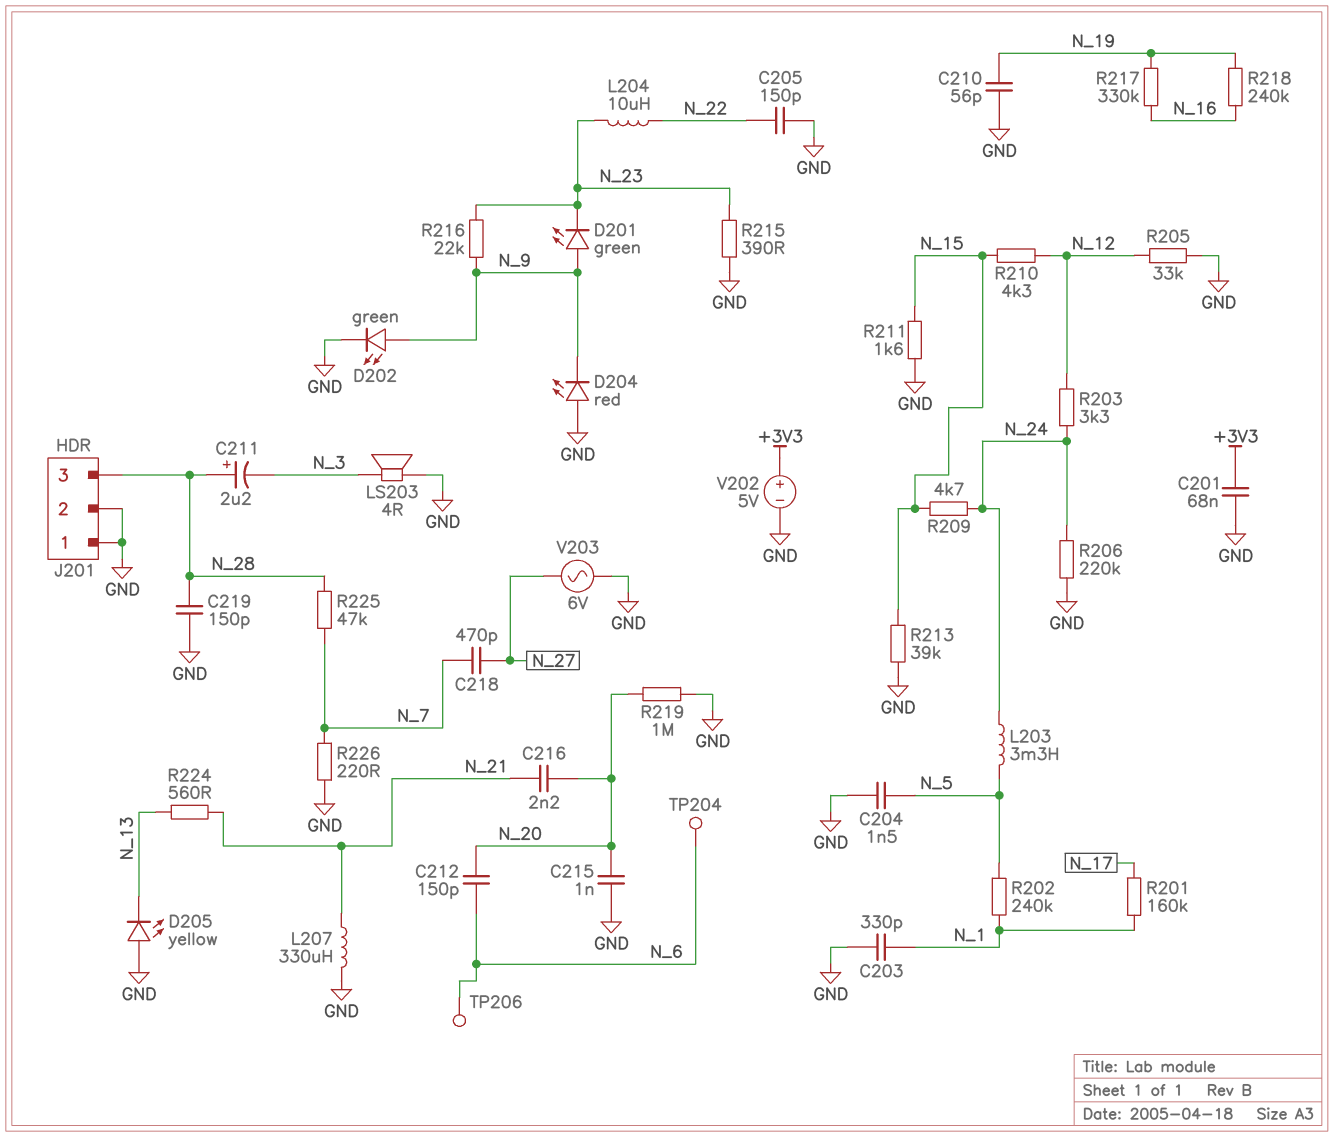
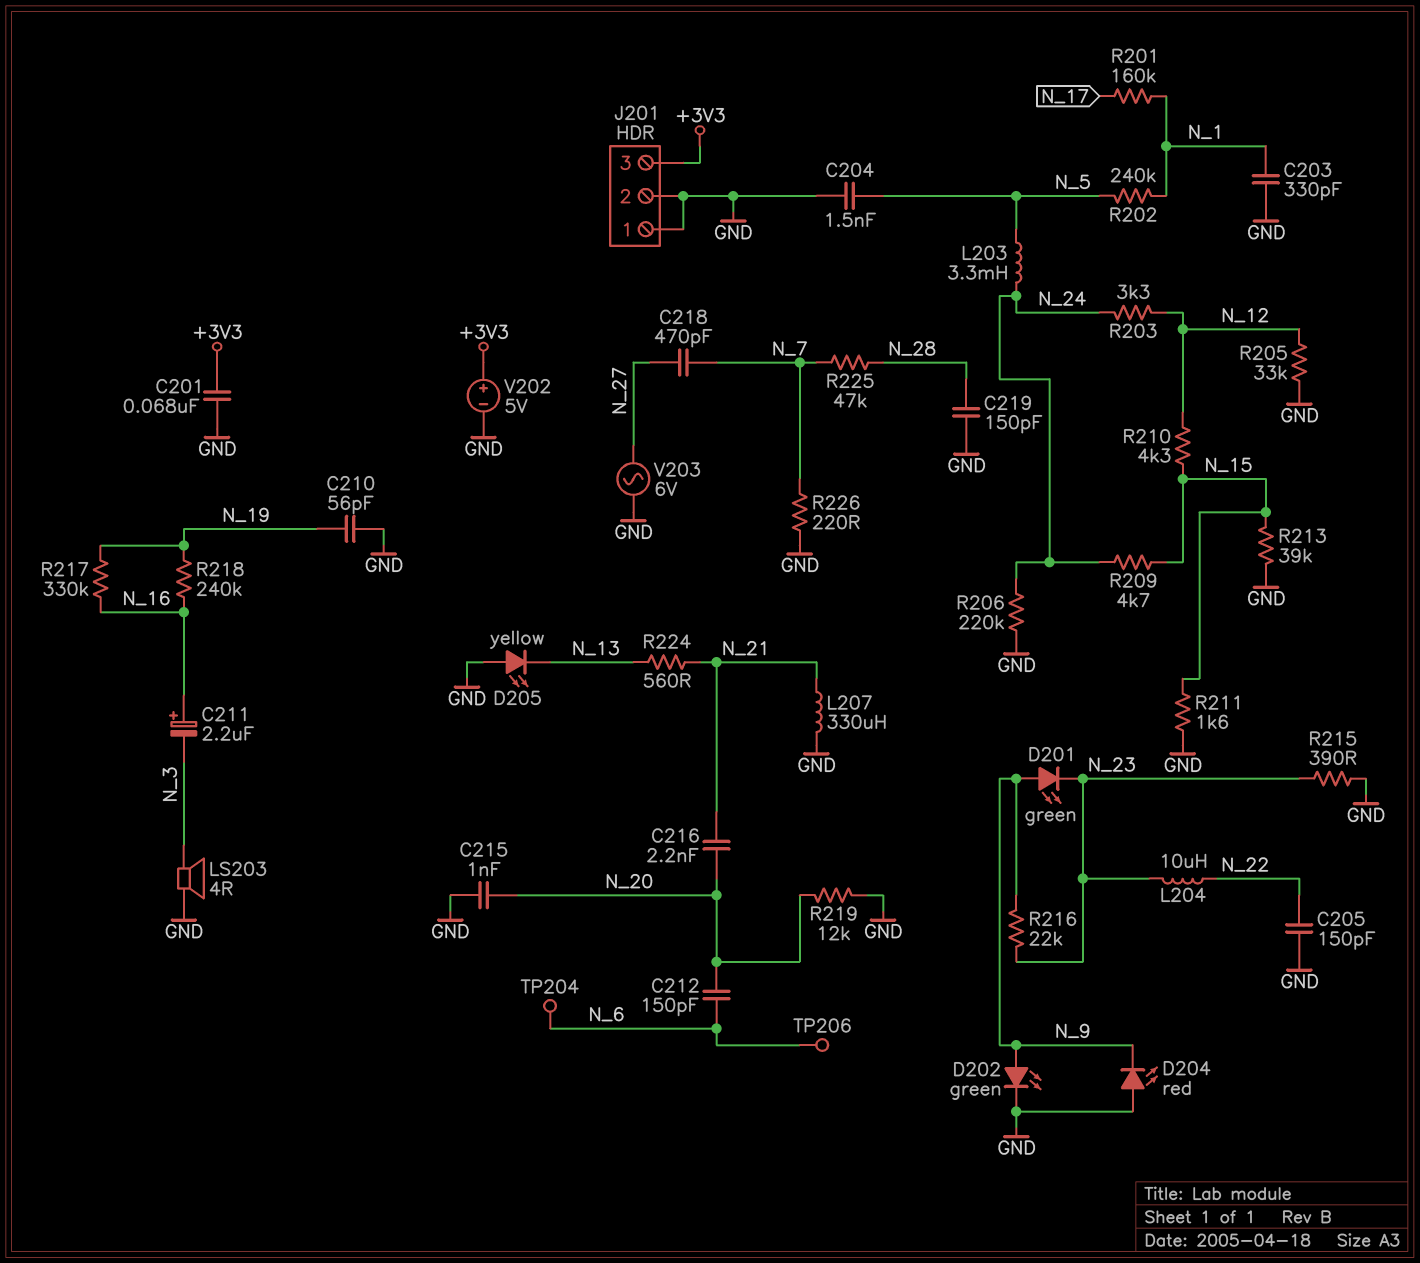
C211: 2.2uF (plus N_28, minus N_3) -> 2.2uF (plus N_16, minus N_3)
J201 pin 3: N_28 -> +3V3
R219: 1M (GND, N_20) -> 12k (GND, N_20)

